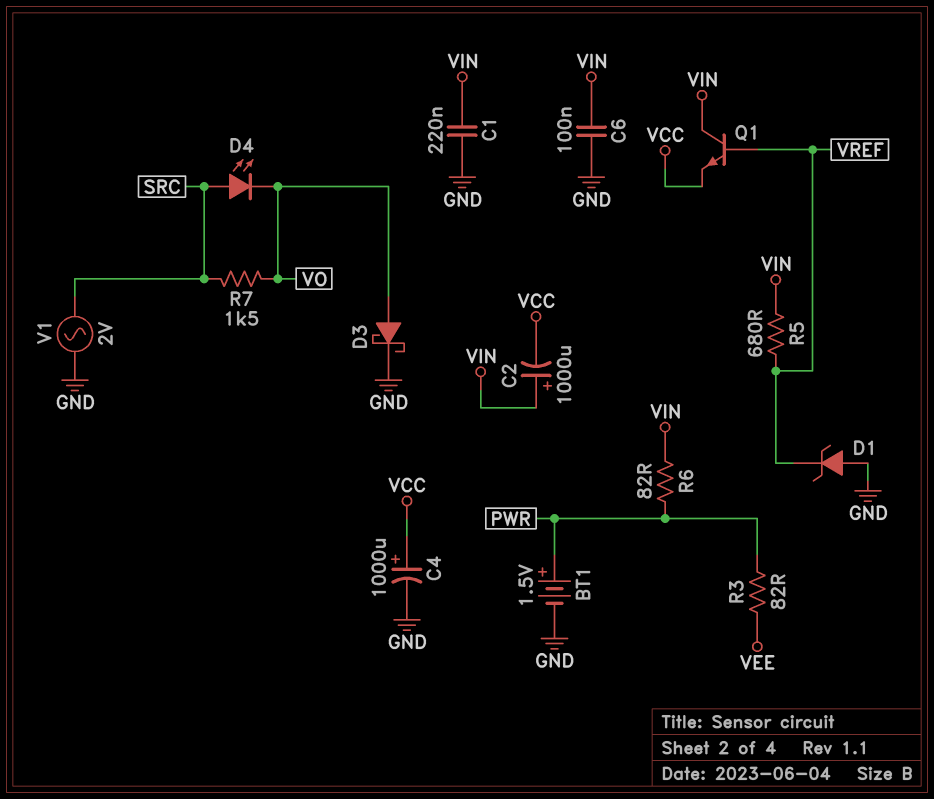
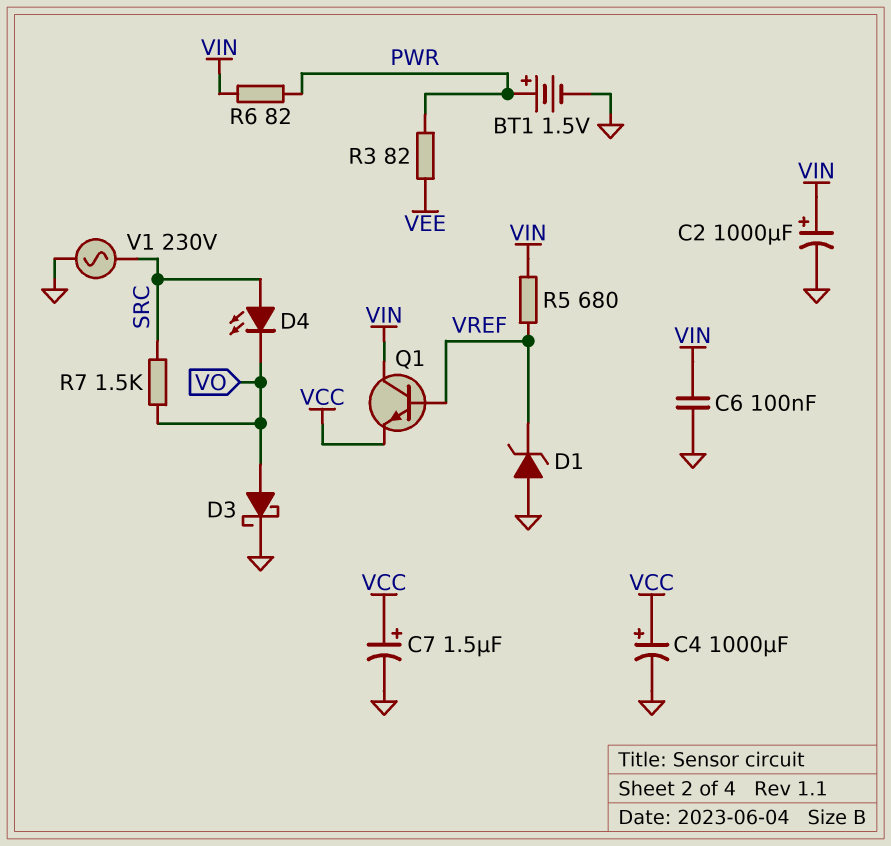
C1: 220nF (GND, VIN) -> none
C2: 1000uF (plus VIN, minus VCC) -> 1000uF (plus VIN, minus GND)
C7: none -> 1.5uF (plus VCC, minus GND)
V1: AC 2V (GND, SRC) -> AC 230V (GND, SRC)

